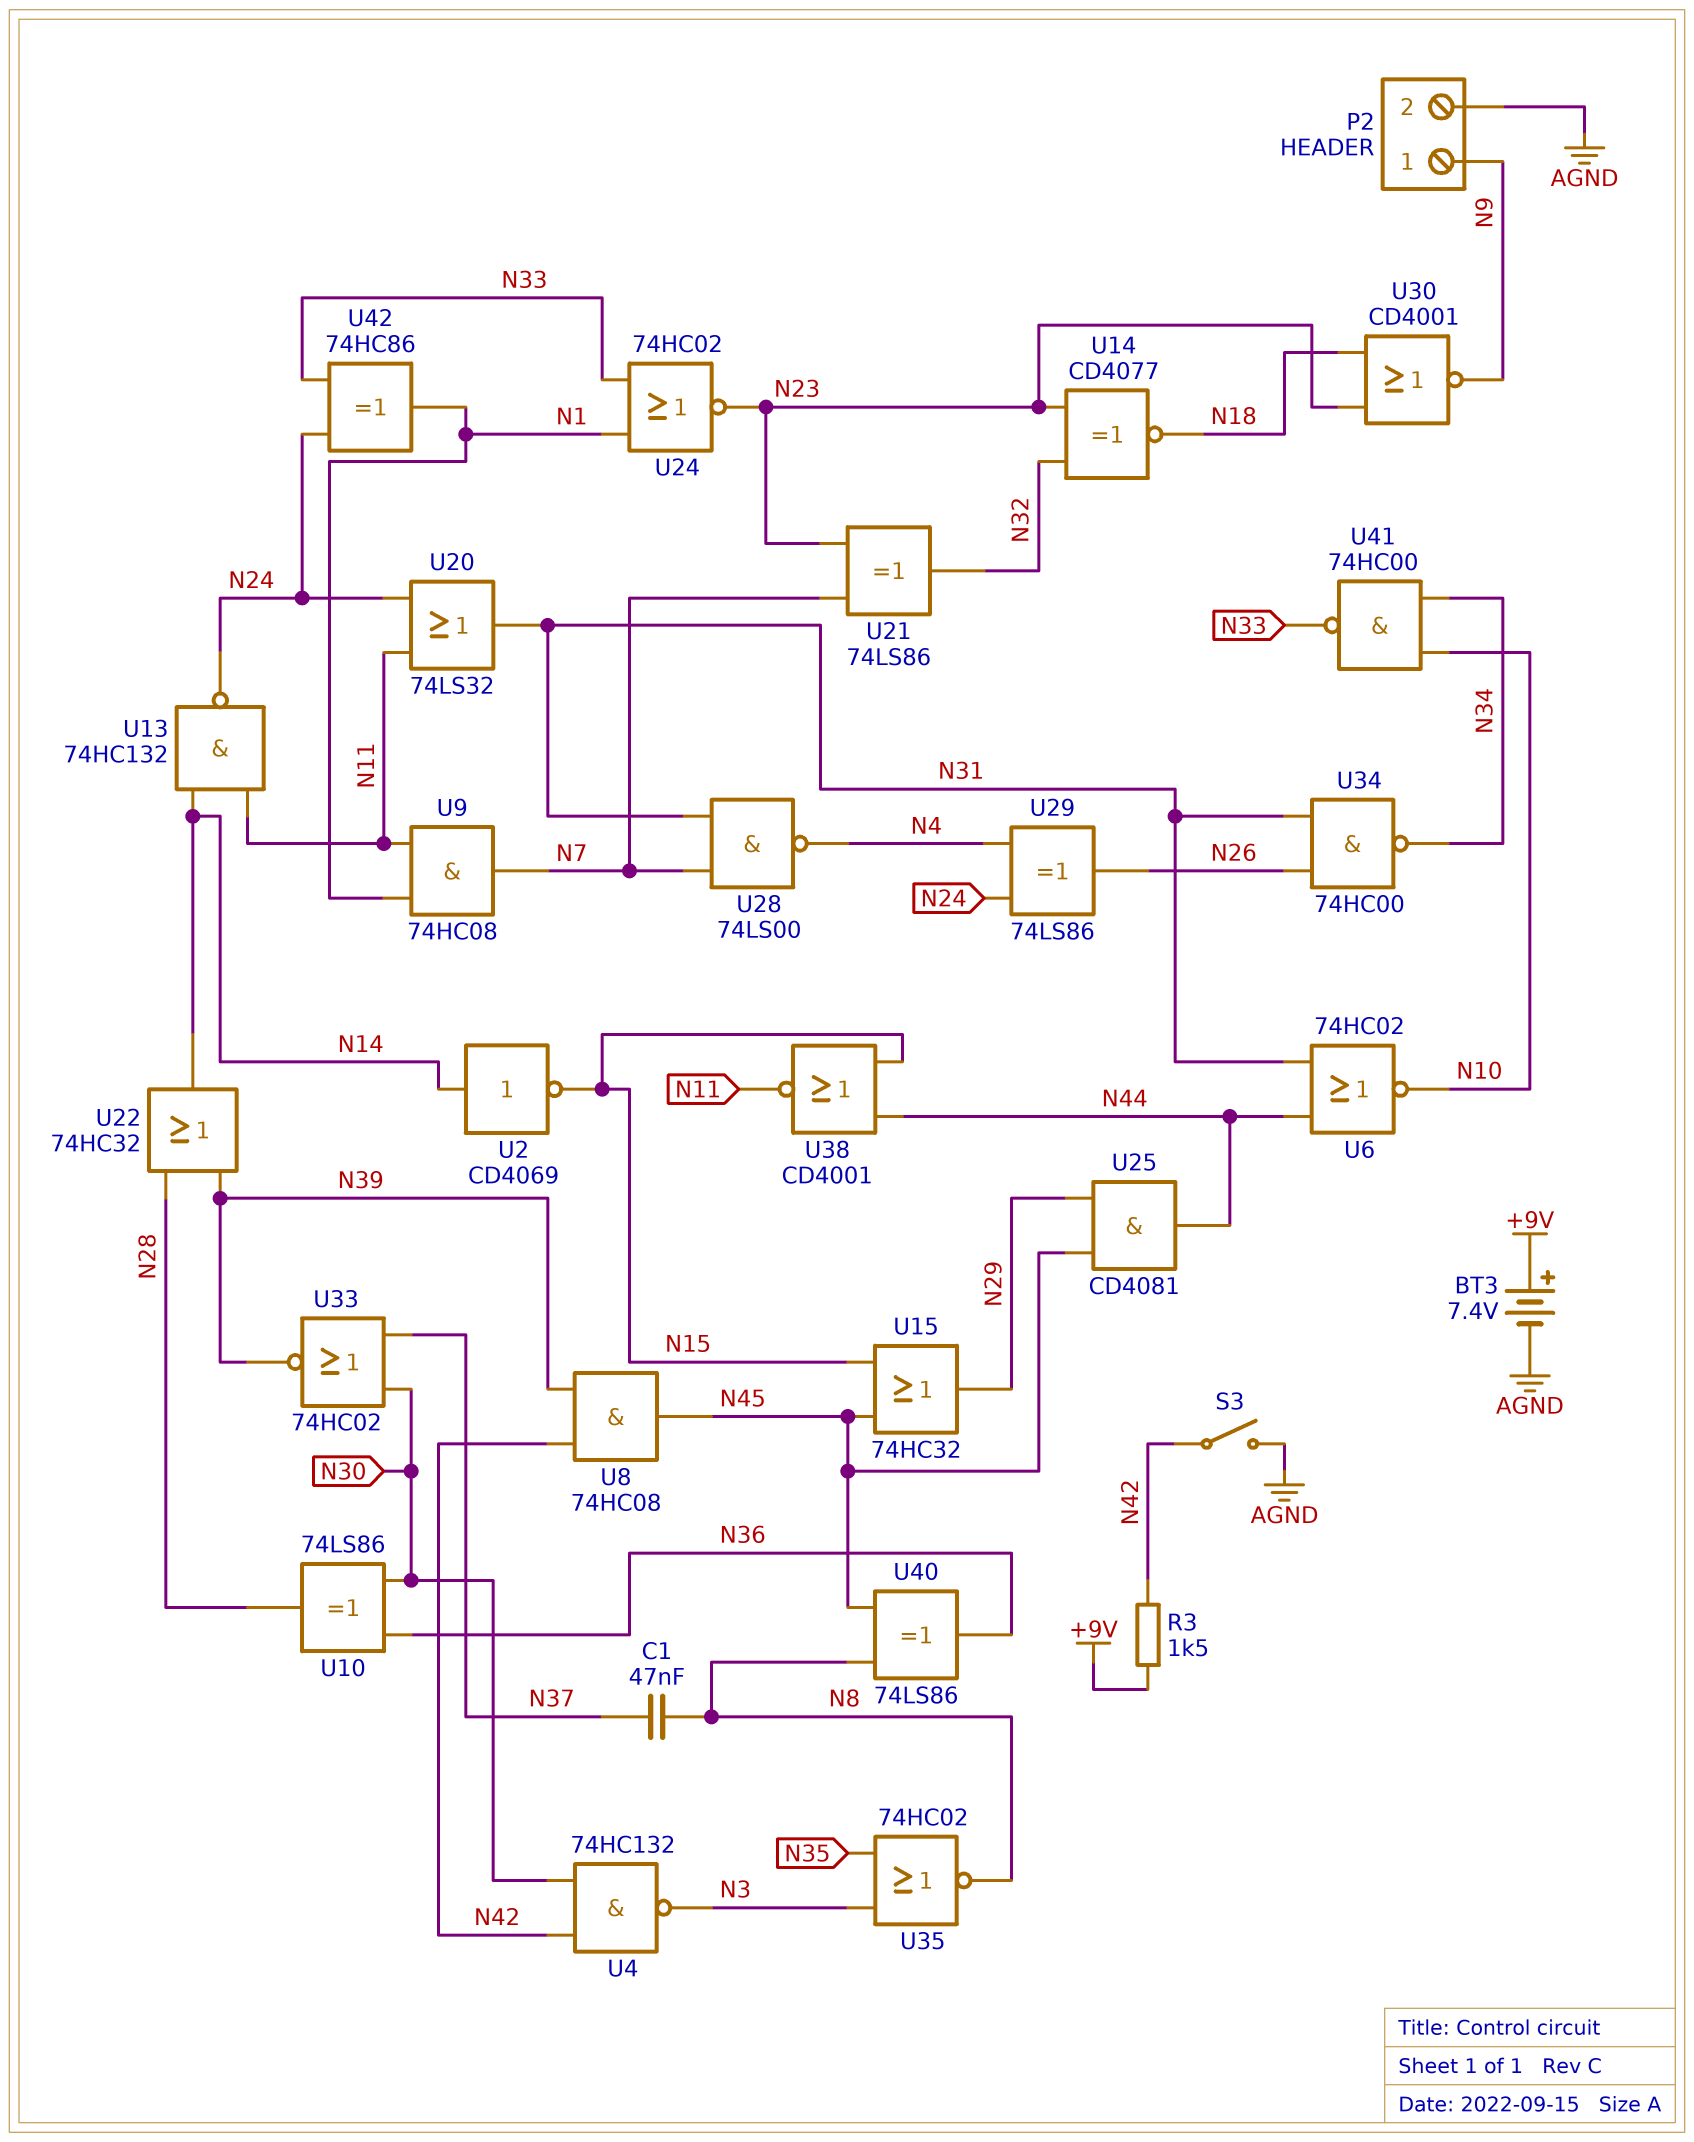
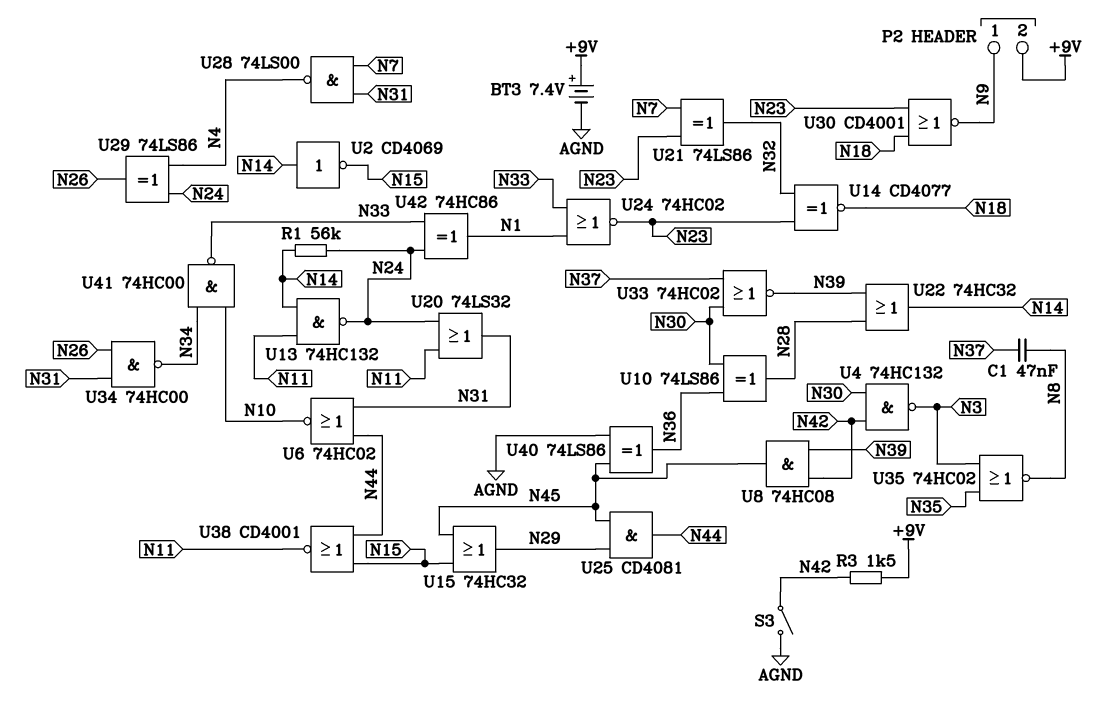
P2 pin 2: AGND -> +9V
R1: none -> 56k (N14, N24)
U9: AND 74HC08 (in N1, in N11, out N7) -> none
U40: XOR 74LS86 (in N8, in N45, out N36) -> XOR 74LS86 (in AGND, in N45, out N36)

